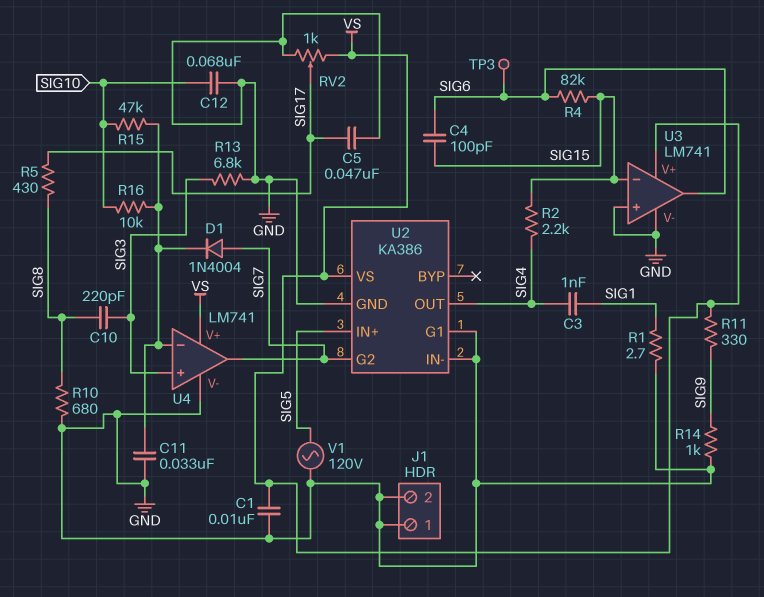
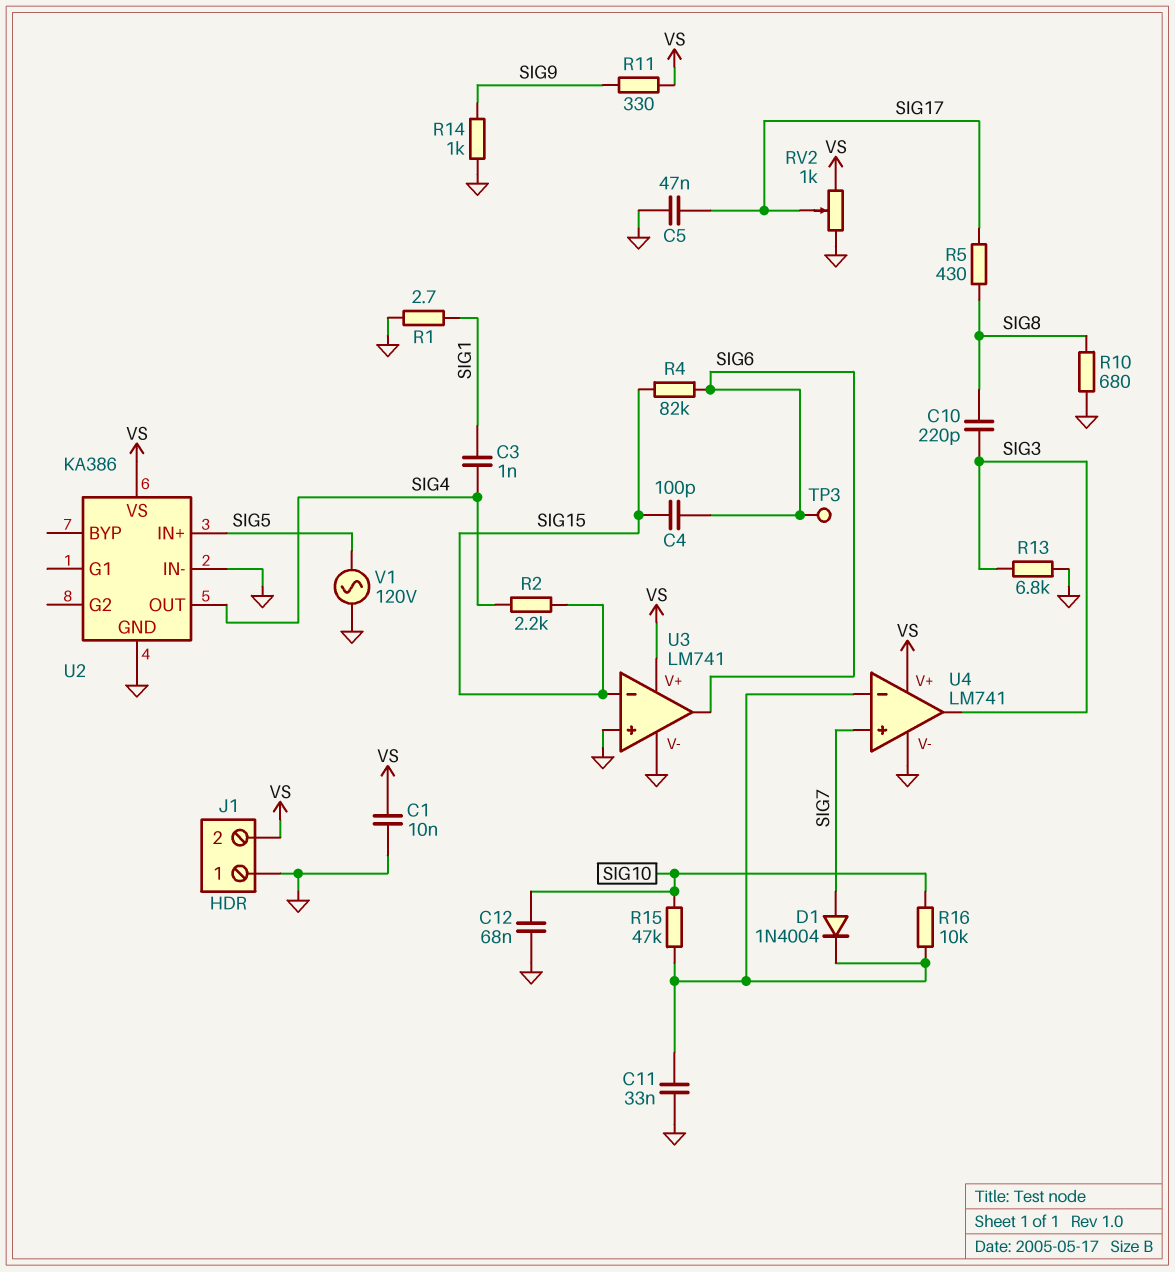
J1 pin 2: GND -> VS
U2 pin G1: GND -> none
U2 pin G2: SIG7 -> none
U4 pin in+: SIG3 -> SIG7
U4 pin out: SIG7 -> SIG3

